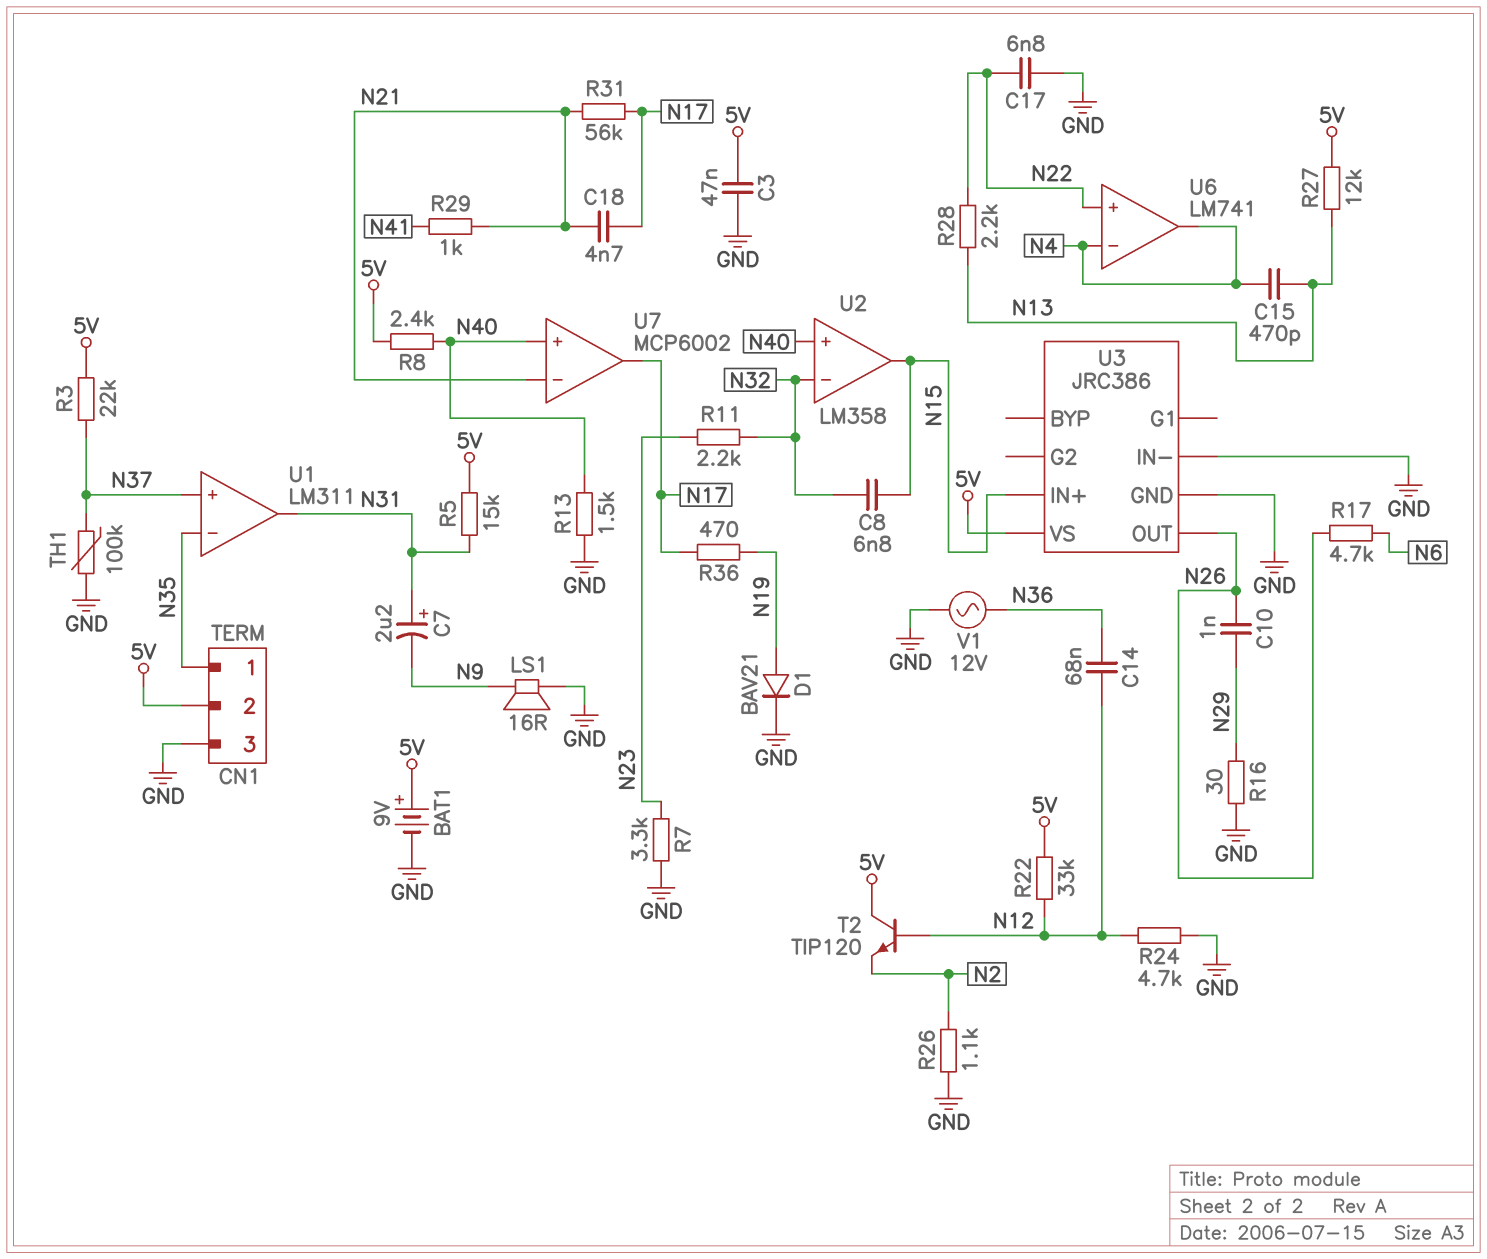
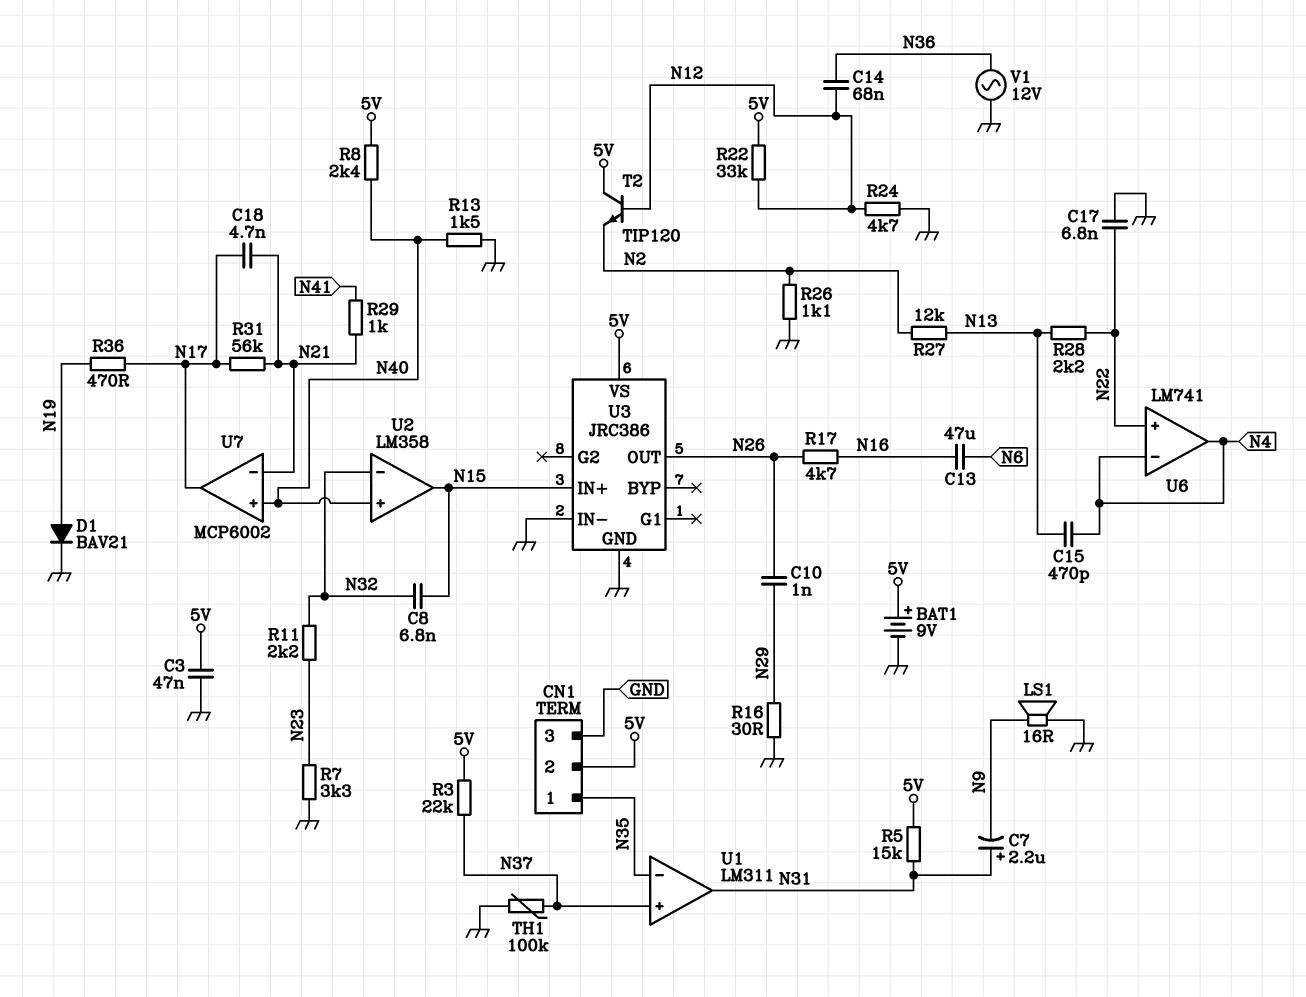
C13: none -> 47uF (N6, N16)
R17: 4.7k (N6, N26) -> 4.7k (N16, N26)
R27: 12k (5V, N13) -> 12k (N2, N13)

